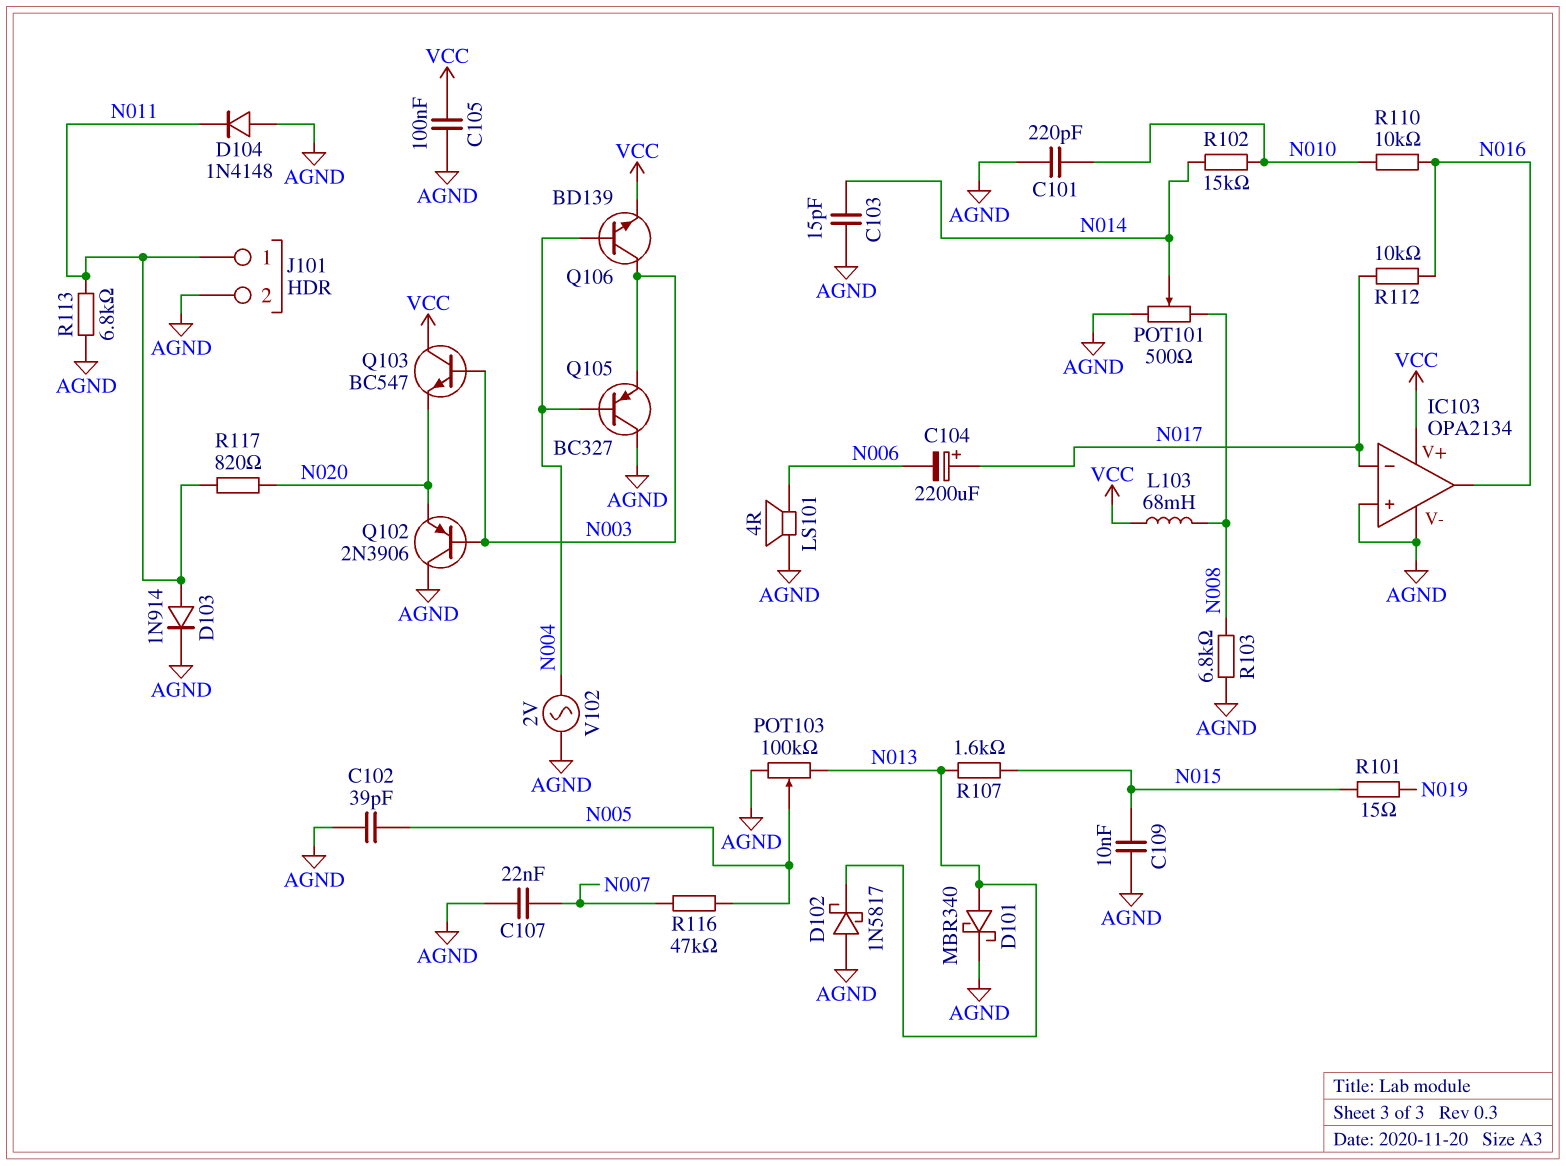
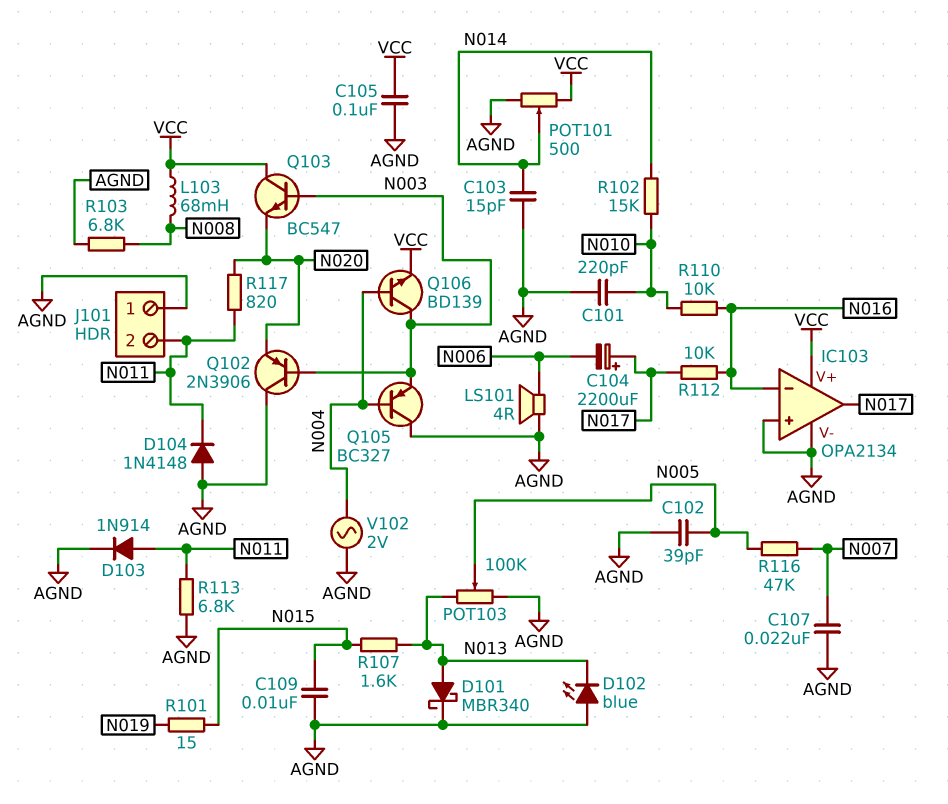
D102: schottky 1N5817 (A AGND, K N013) -> LED blue (A AGND, K N013)
IC103 pin in-: N017 -> N016
IC103 pin out: N016 -> N017
J101 pin 1: N011 -> AGND
J101 pin 2: AGND -> N011
POT101: 500 (AGND, N008, wiper N014) -> 500 (AGND, VCC, wiper N014)

